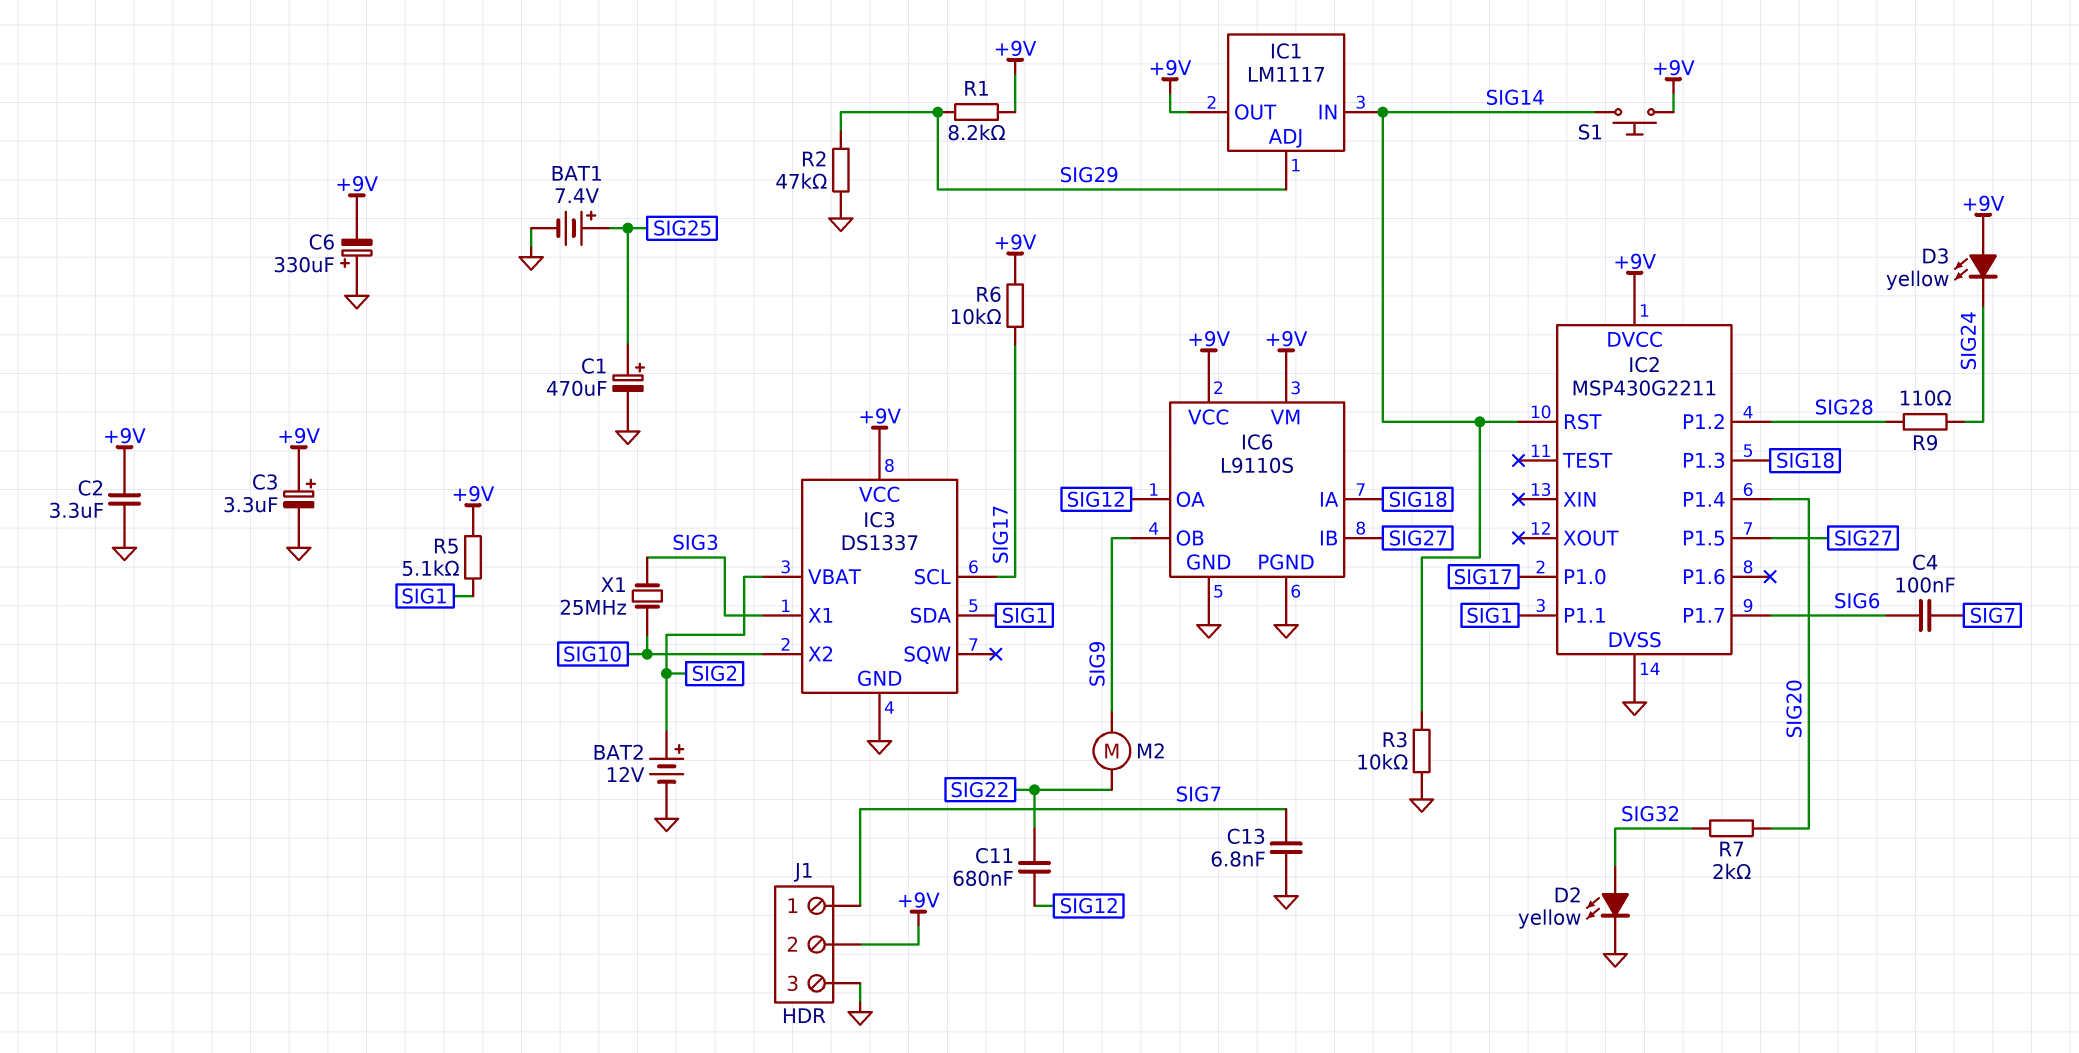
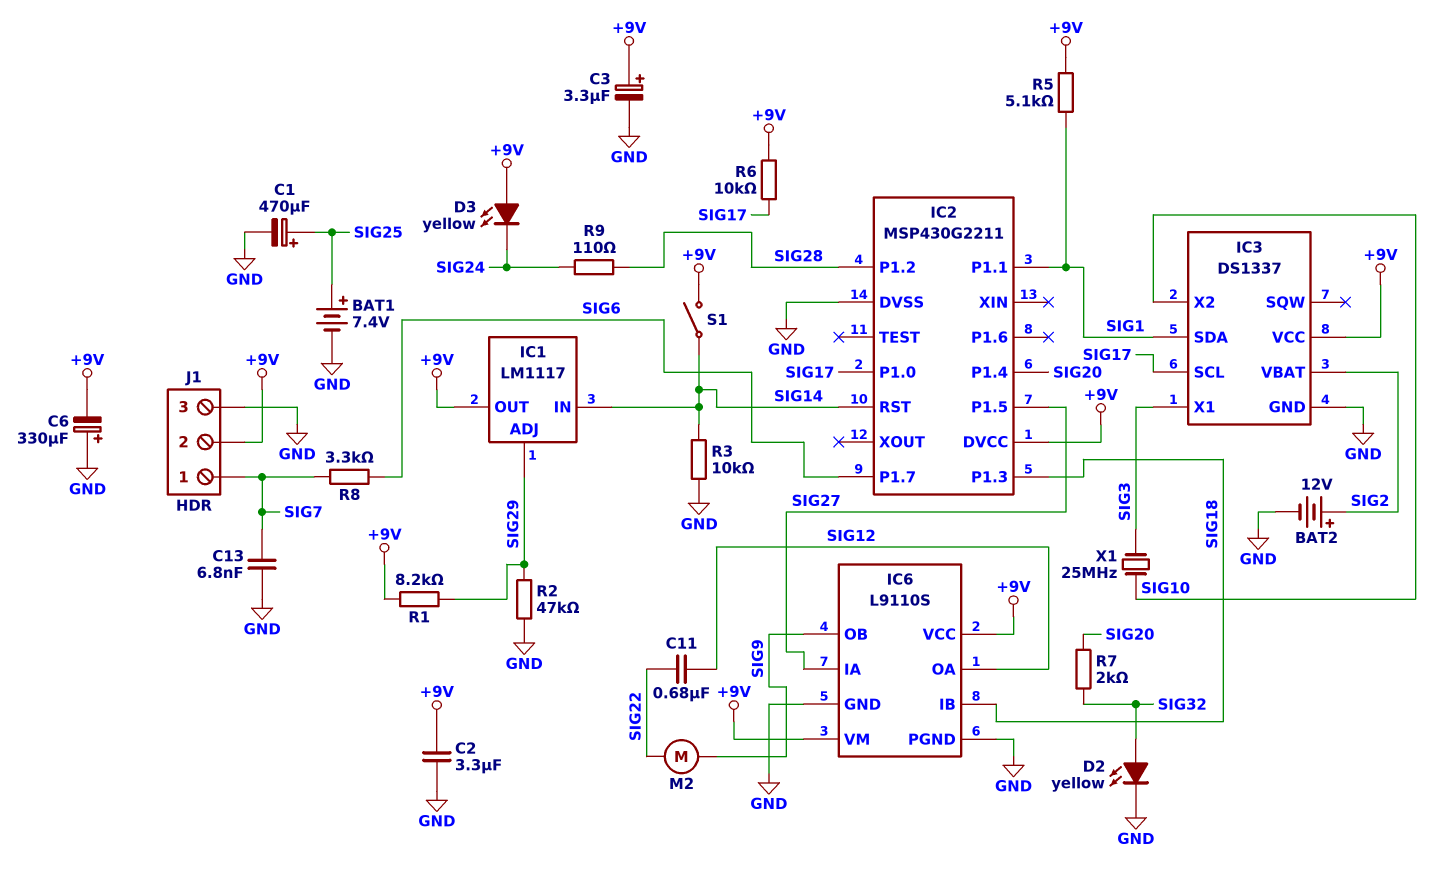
C4: 100nF (SIG6, SIG7) -> none
IC6 pin IA: SIG18 -> SIG27
IC6 pin IB: SIG27 -> SIG18
R8: none -> 3.3k (SIG6, SIG7)
S1: button (+9V, SIG14) -> switch (+9V, SIG14)

